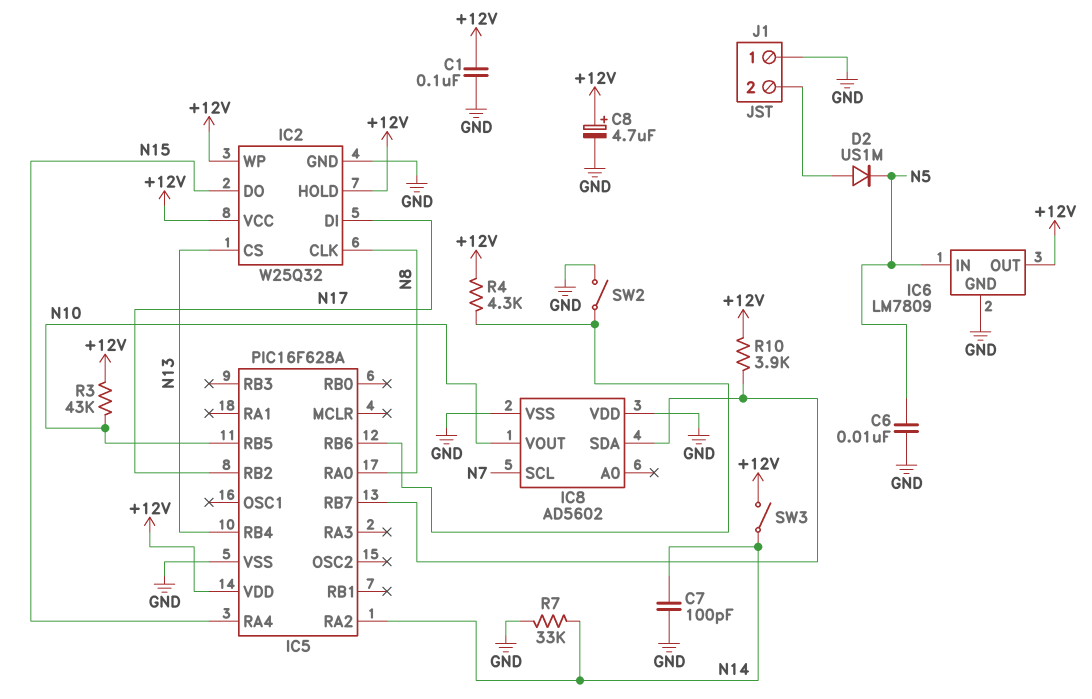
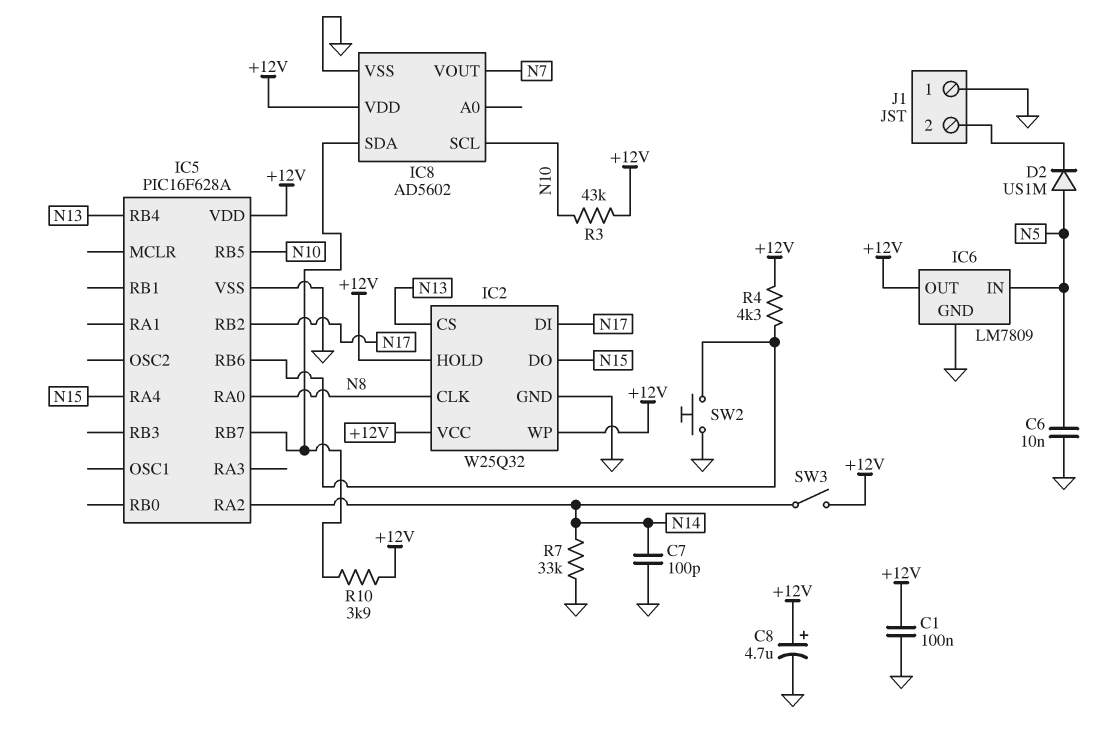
D2: diode US1M (A J1/2, K N5) -> diode US1M (A N5, K J1/2)
IC8 pin SCL: N7 -> N10
IC8 pin VDD: GND -> +12V
IC8 pin VOUT: N10 -> N7
SW2: switch (GND, IC5/RB6) -> button (GND, IC5/RB6)

